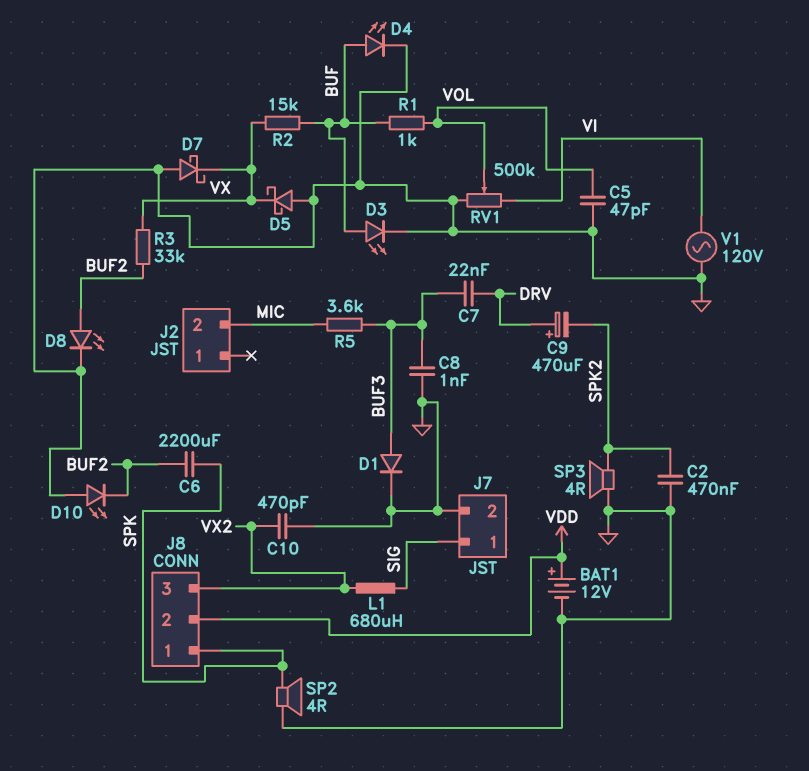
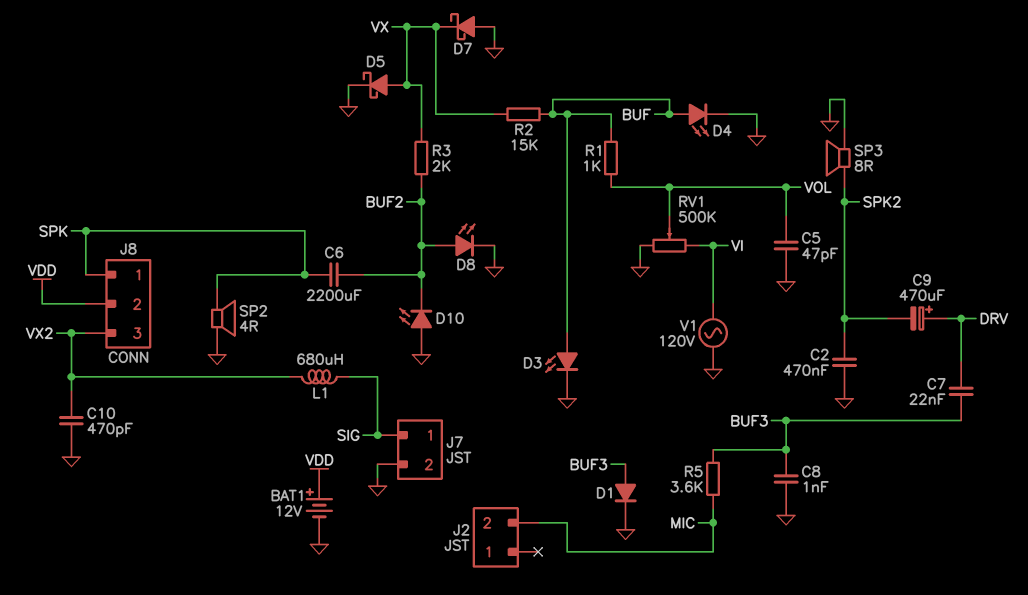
D5: schottky (A GND, K VX) -> schottky (A VX, K GND)
R3: 33k (BUF2, VX) -> 2k (BUF2, VX)
SP3: speaker 4R (GND, SPK2) -> speaker 8R (GND, SPK2)

